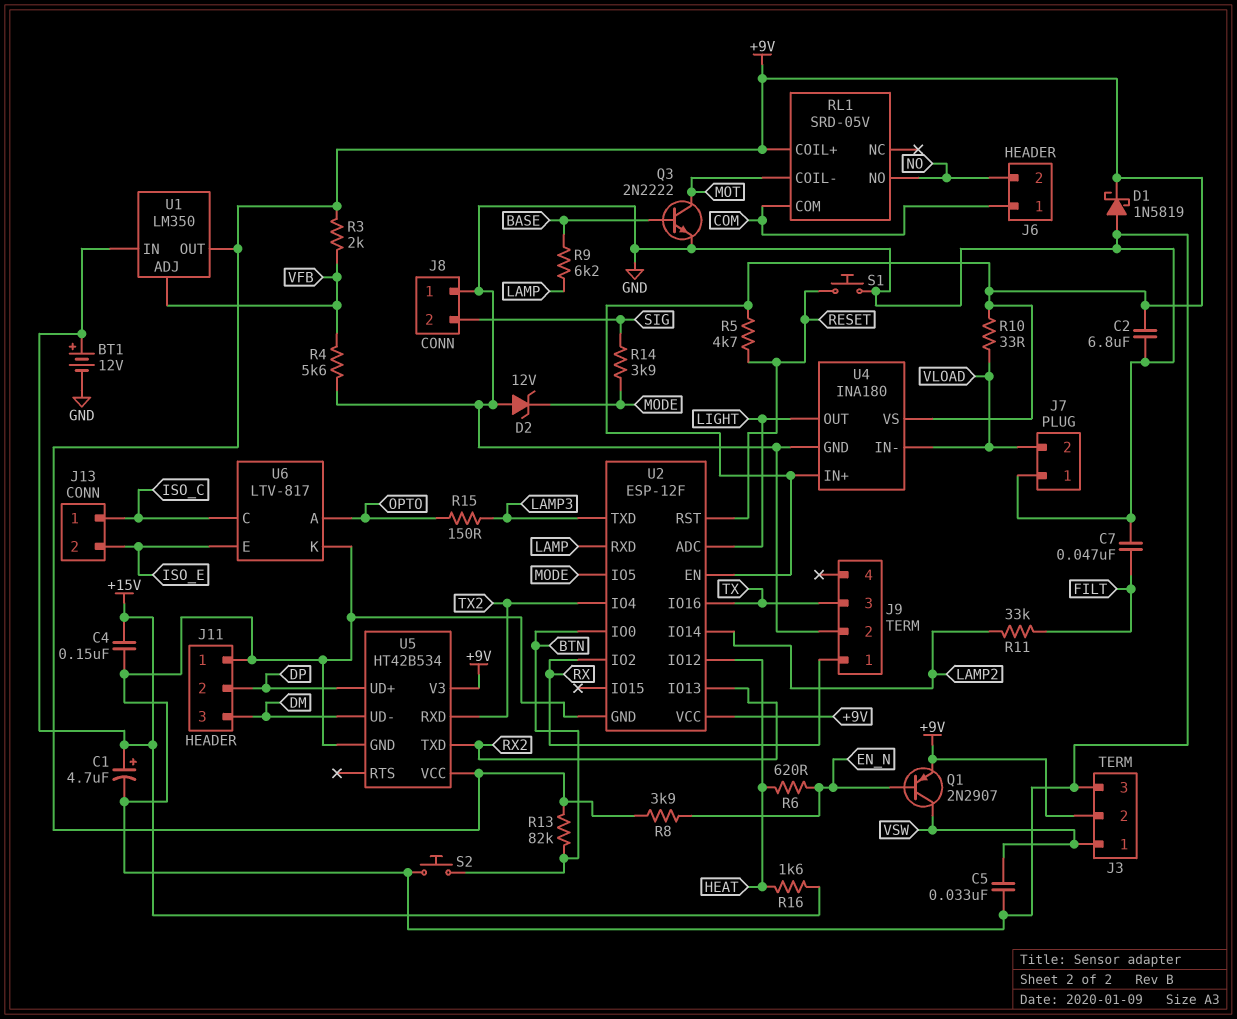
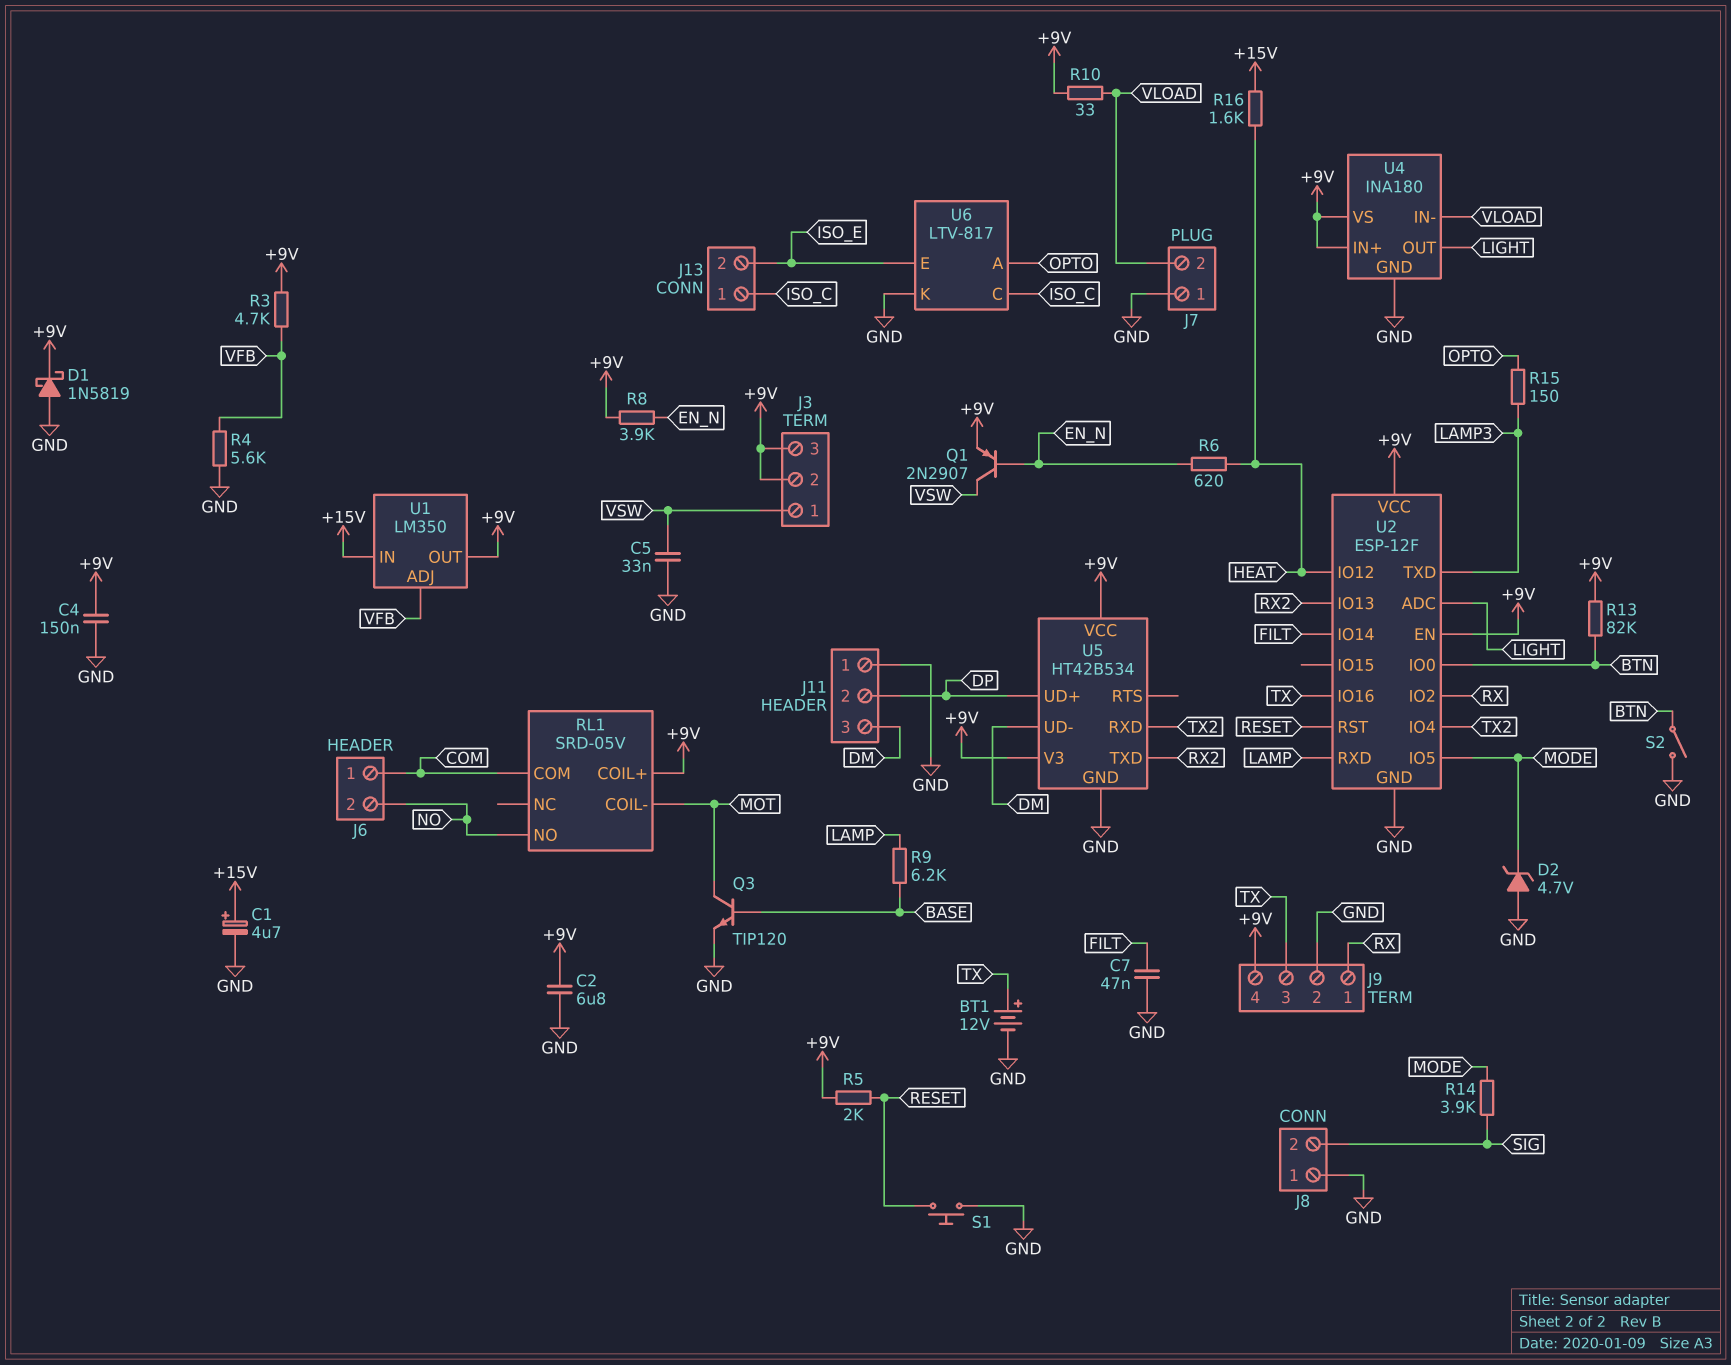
BT1: 12V (plus +15V, minus GND) -> 12V (plus TX, minus GND)
C4: 150nF (+15V, GND) -> 150nF (+9V, GND)
D2: zener 12V (A GND, K MODE) -> zener 4.7V (A GND, K MODE)
J3 pin 3: GND -> +9V
J9 pin 4: none -> +9V
Q3: NPN 2N2222 (B BASE, C MOT, E GND) -> NPN TIP120 (B BASE, C MOT, E GND)
R3: 2k (+9V, VFB) -> 4.7k (+9V, VFB)
R5: 4.7k (+9V, RESET) -> 2k (+9V, RESET)
R11: 33k (FILT, LAMP2) -> none
S2: button (BTN, GND) -> switch (BTN, GND)
U2 pin IO14: LAMP2 -> FILT

